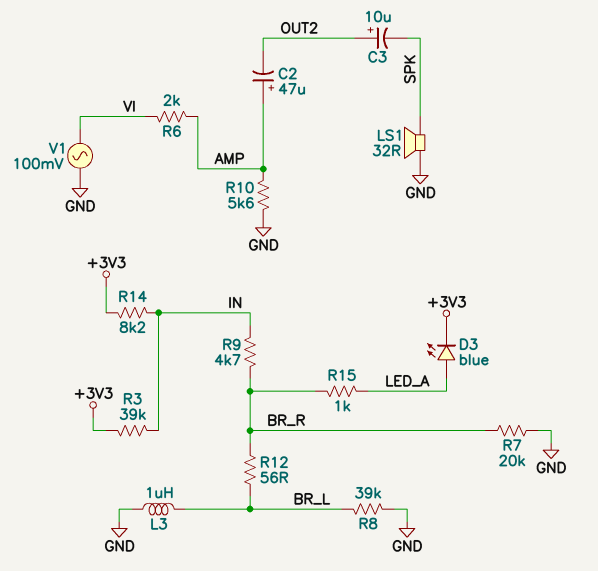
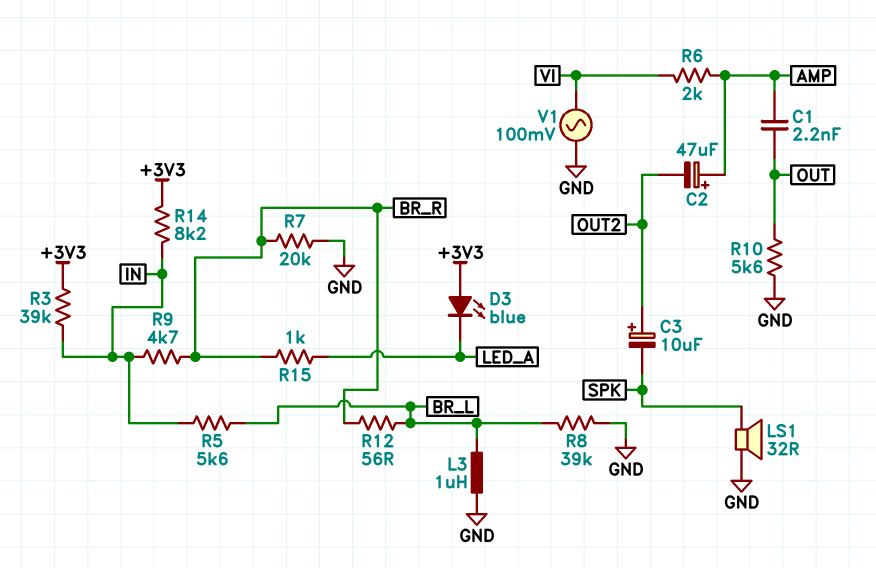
C1: none -> 2.2nF (AMP, OUT)
D3: LED blue (A LED_A, K +3V3) -> LED blue (A +3V3, K LED_A)
R5: none -> 5.6k (BR_L, IN)
R10: 5.6k (AMP, GND) -> 5.6k (GND, OUT)

